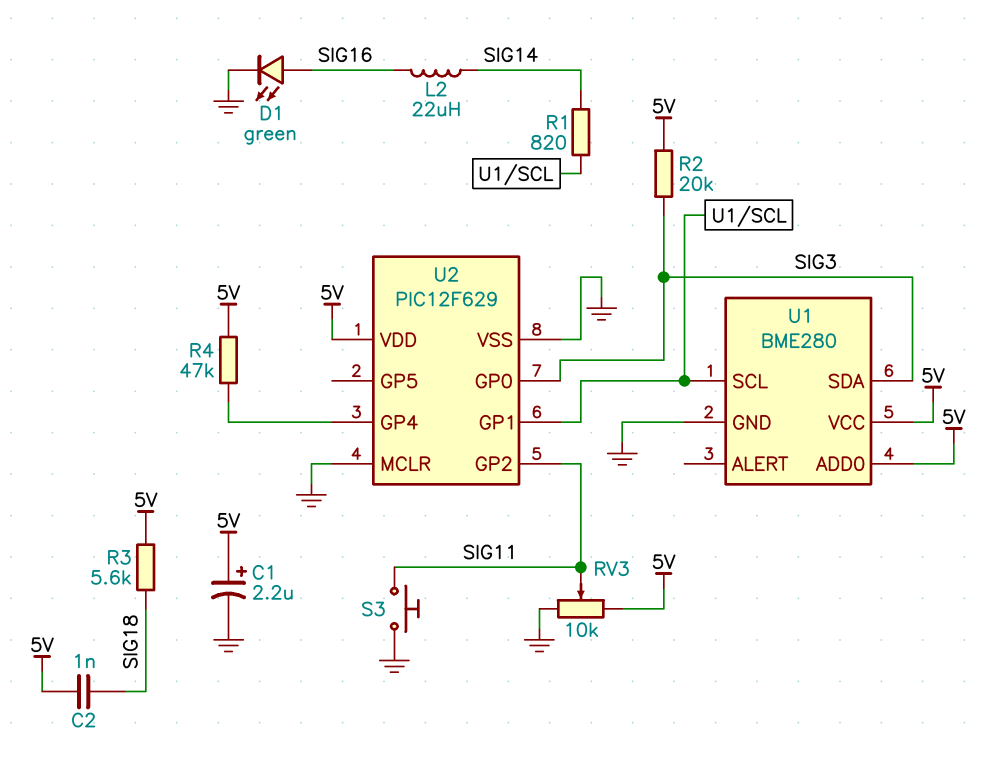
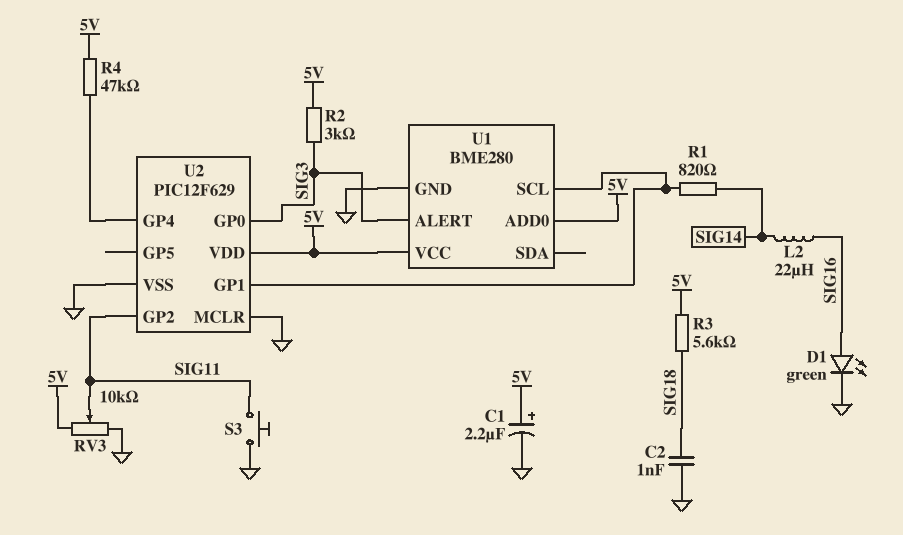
C2: 1nF (5V, SIG18) -> 1nF (GND, SIG18)
R2: 20k (5V, SIG3) -> 3k (5V, SIG3)
U1 pin ALERT: none -> SIG3
U1 pin SDA: SIG3 -> none

